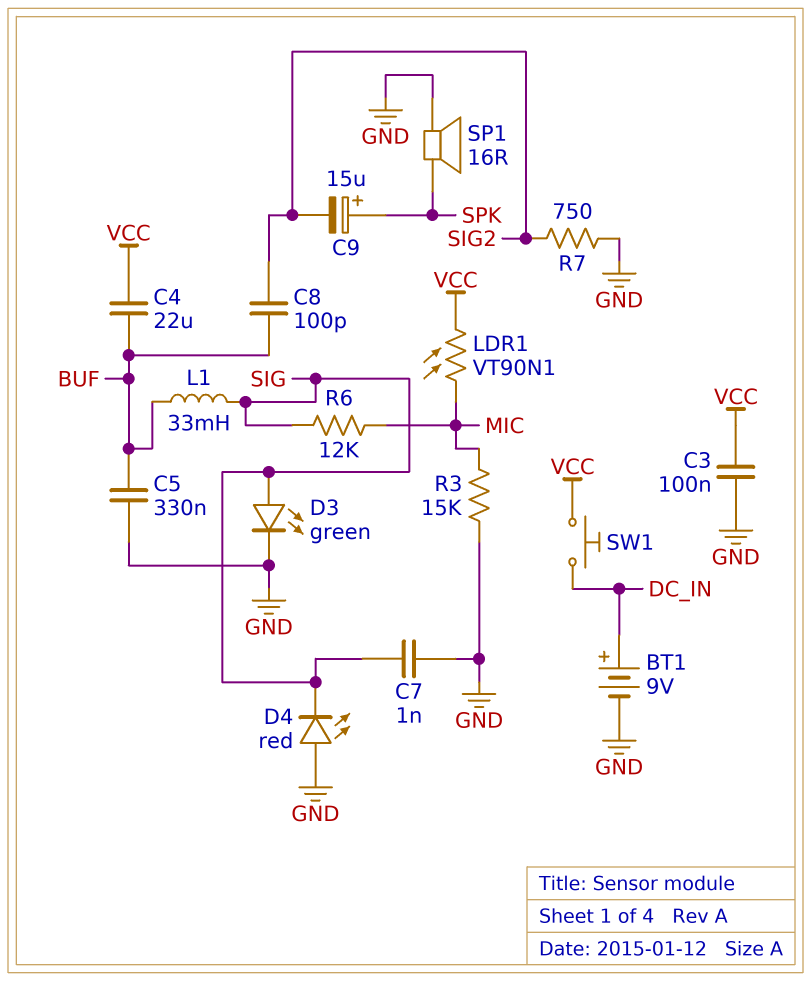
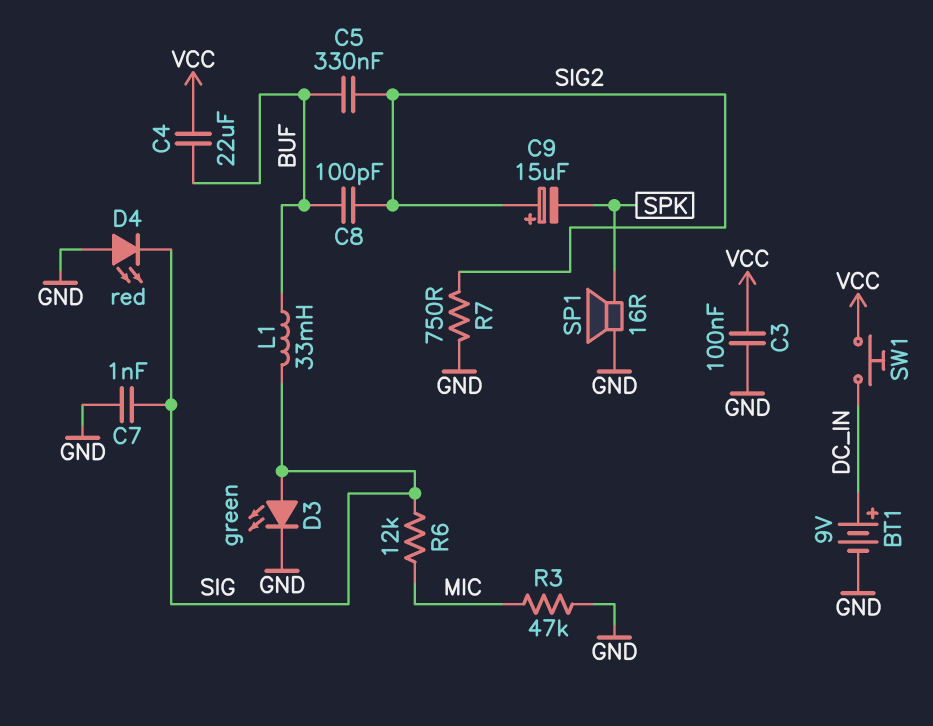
C5: 330nF (BUF, GND) -> 330nF (BUF, SIG2)
C9: 15uF (plus SPK, minus SIG2) -> 15uF (plus SIG2, minus SPK)
LDR1: VT90N1 (MIC, VCC) -> none
R3: 15k (GND, MIC) -> 47k (GND, MIC)

